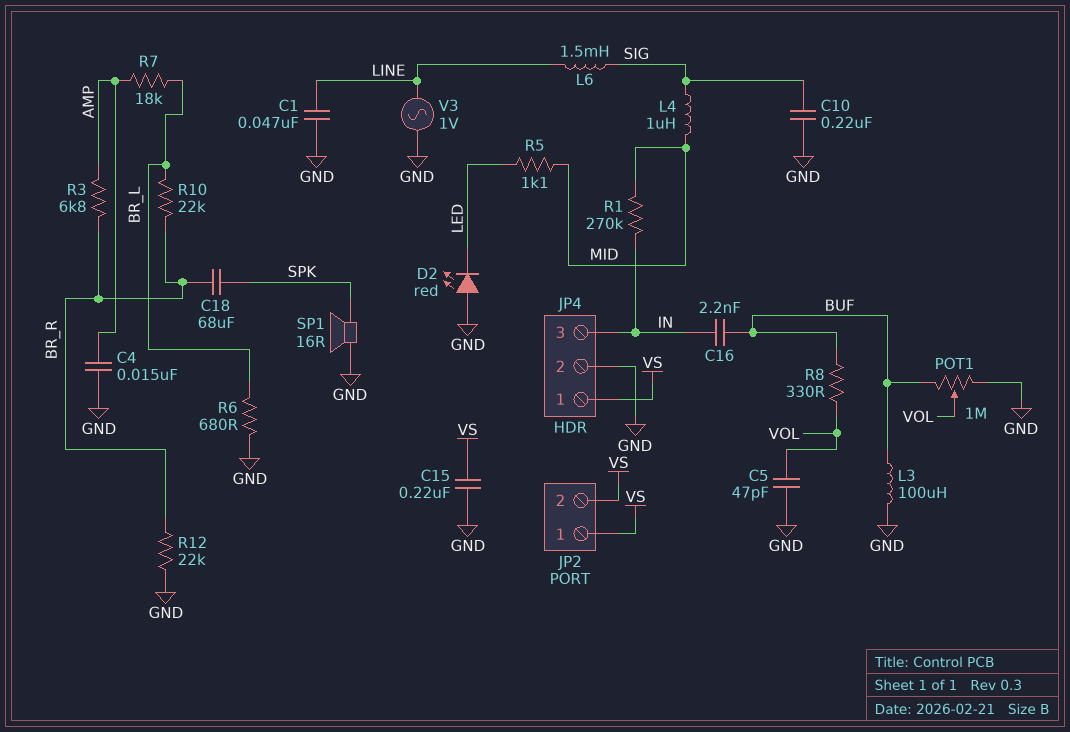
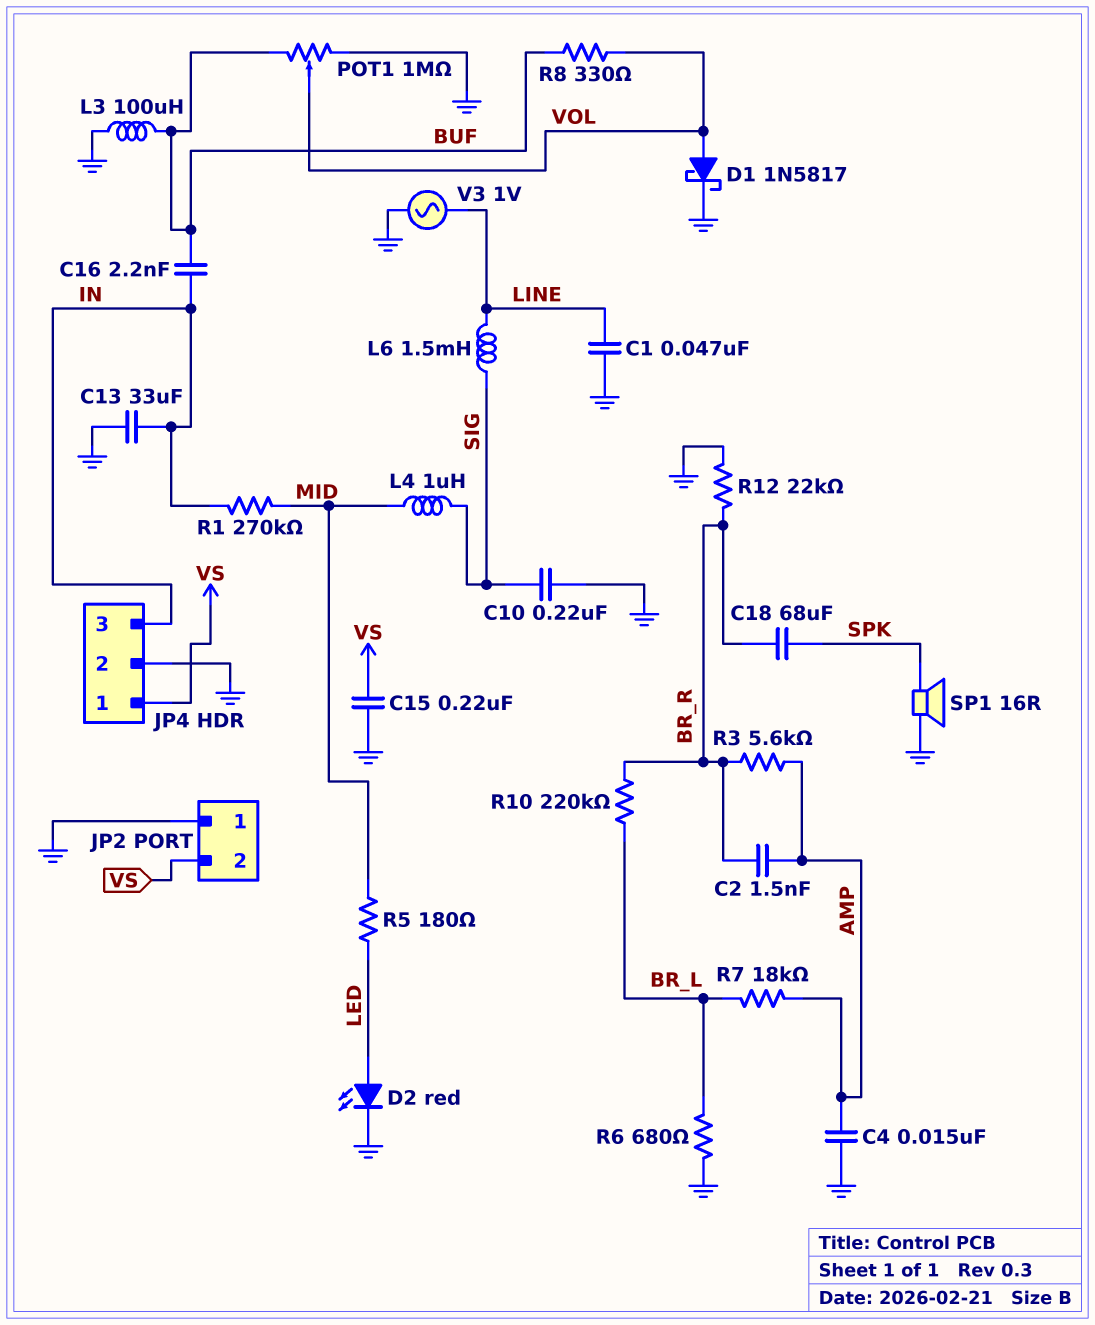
C2: none -> 1.5nF (AMP, BR_R)
C5: 47pF (GND, VOL) -> none
C13: none -> 33uF (GND, IN)
D1: none -> schottky 1N5817 (A VOL, K GND)
D2: LED red (A GND, K LED) -> LED red (A LED, K GND)
JP2 pin 1: VS -> GND
R3: 6.8k (AMP, BR_R) -> 5.6k (AMP, BR_R)
R5: 1.1k (LED, MID) -> 180 (LED, MID)
R10: 22k (BR_L, BR_R) -> 220k (BR_L, BR_R)

